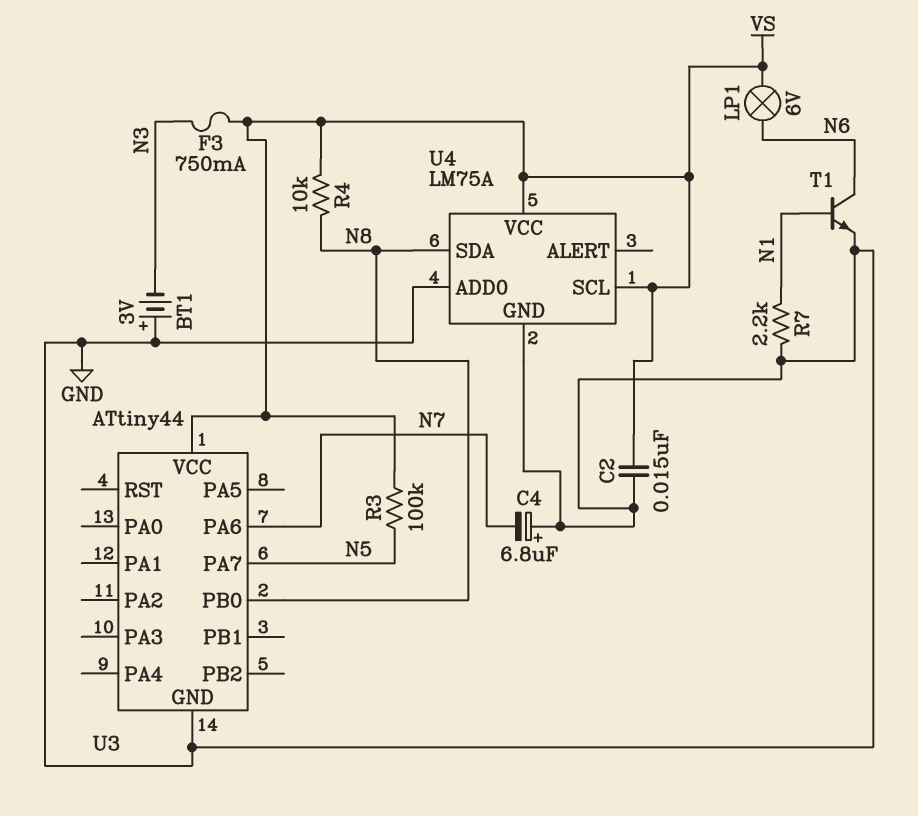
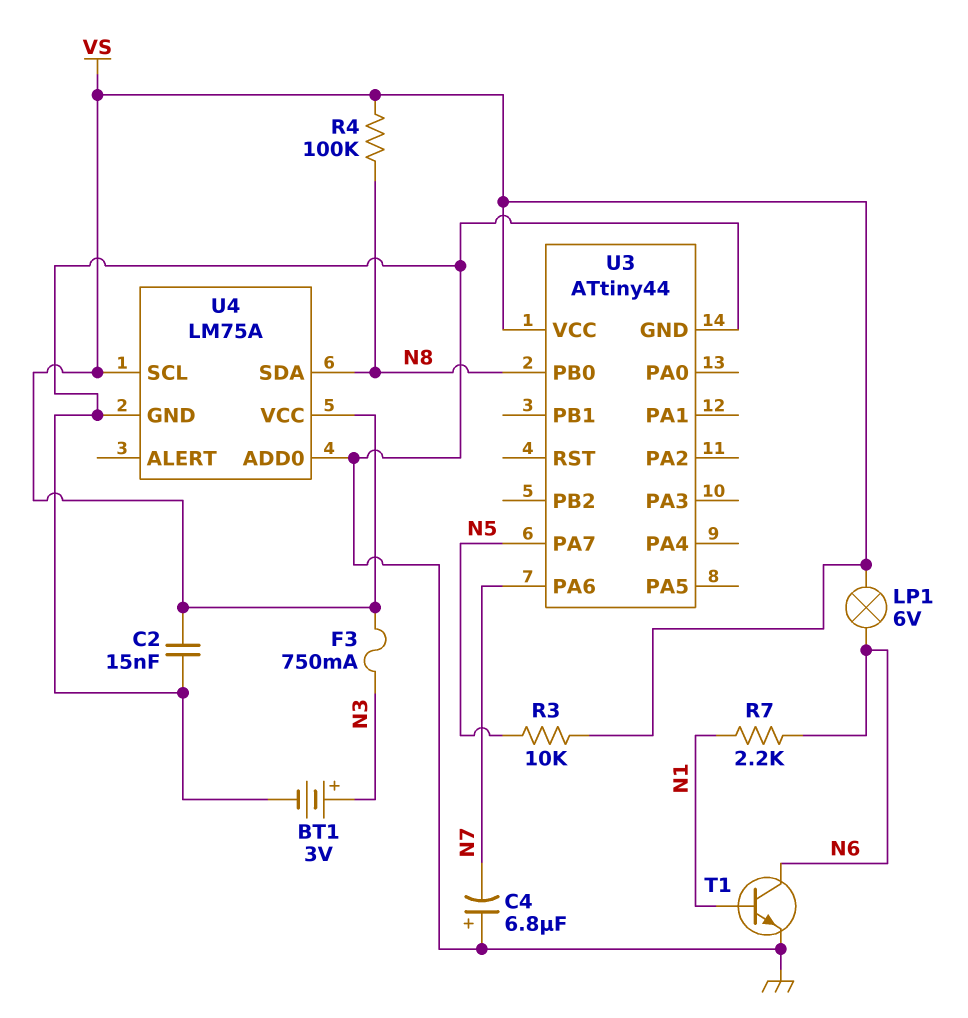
BT1: 3V (plus GND, minus N3) -> 3V (plus N3, minus GND)
R3: 100k (N5, VS) -> 10k (N5, VS)
R4: 10k (N8, VS) -> 100k (N8, VS)
R7: 2.2k (GND, N1) -> 2.2k (N1, N6)

